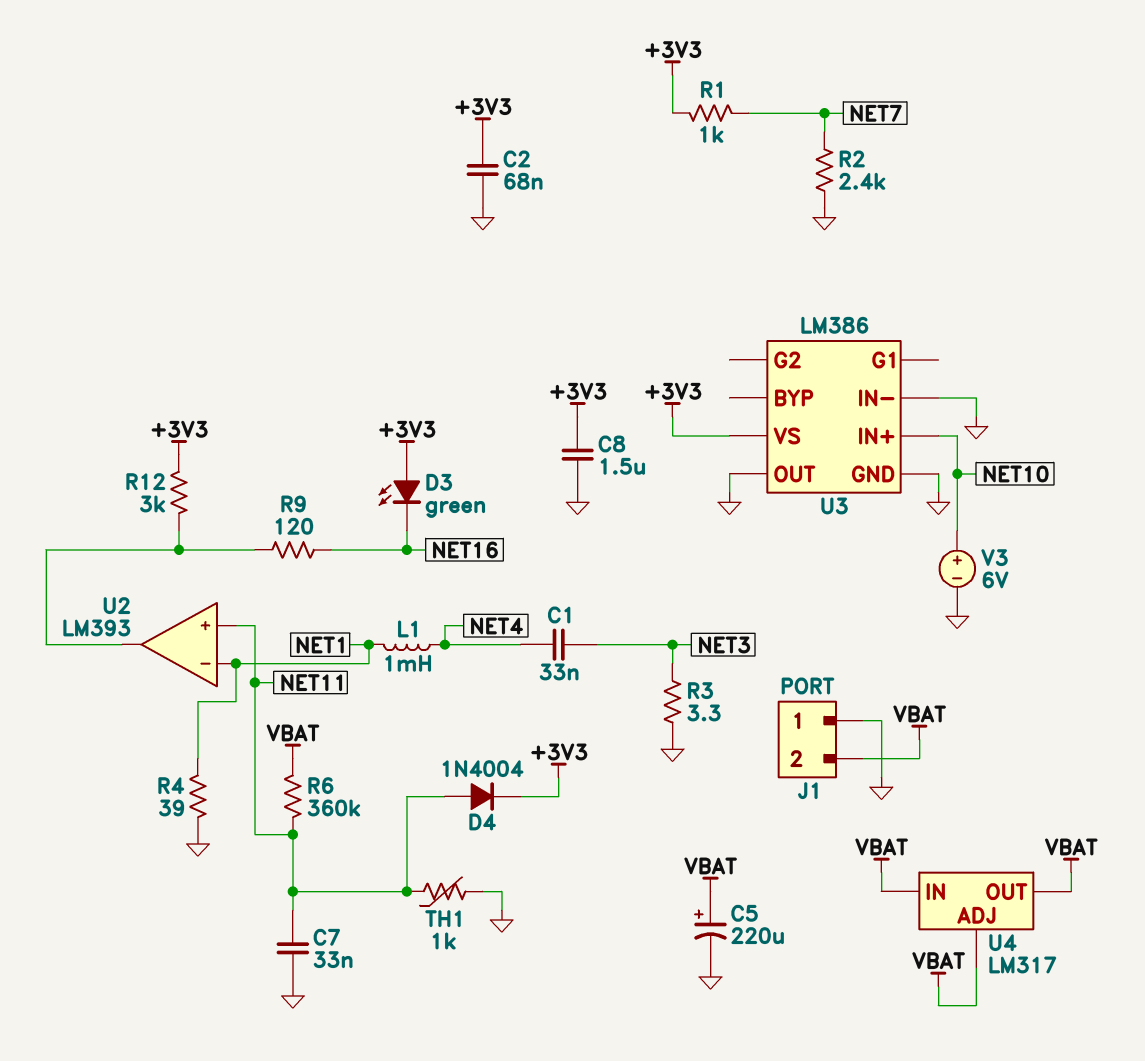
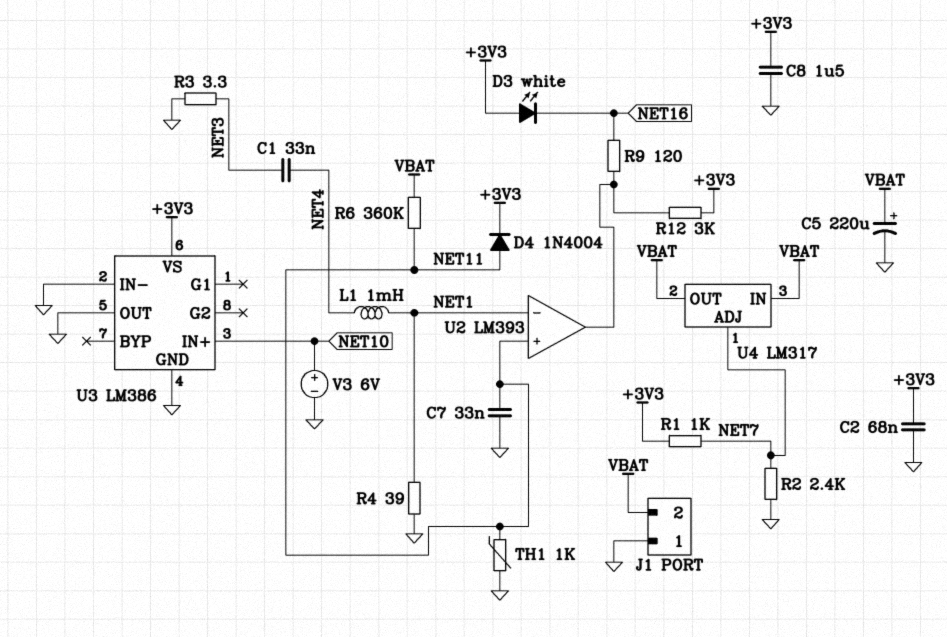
D3: LED green (A +3V3, K NET16) -> LED white (A +3V3, K NET16)
U4 pin ADJ: VBAT -> NET7

